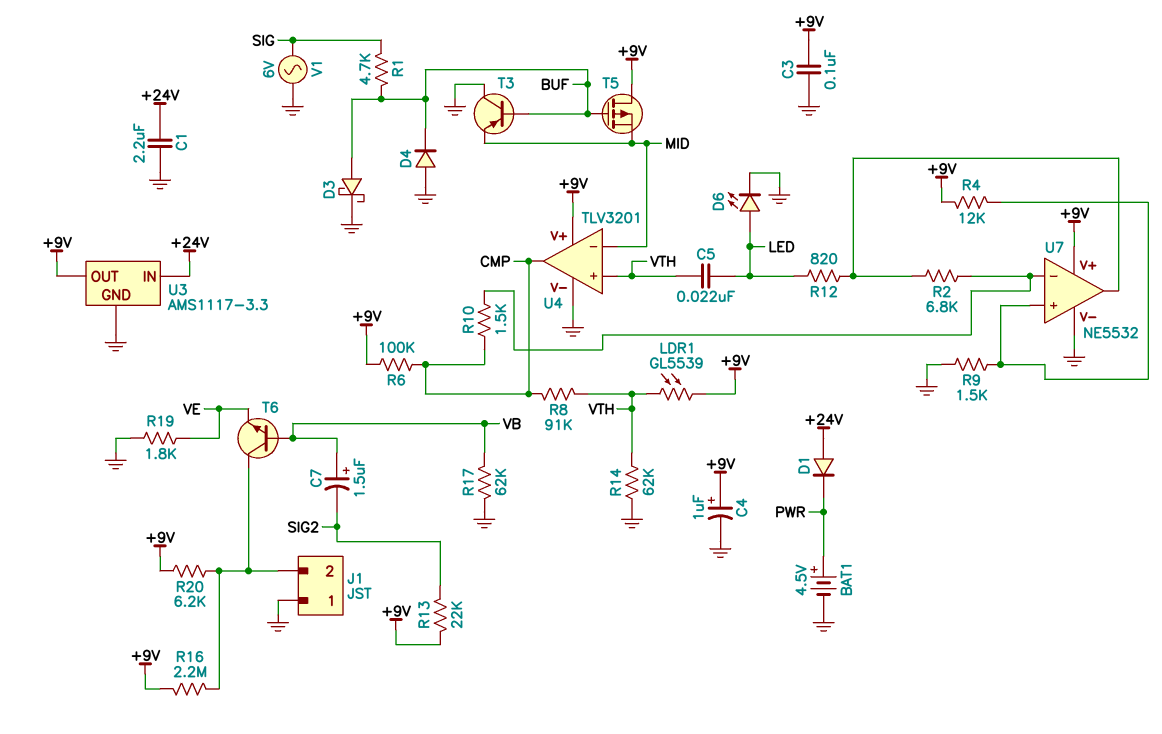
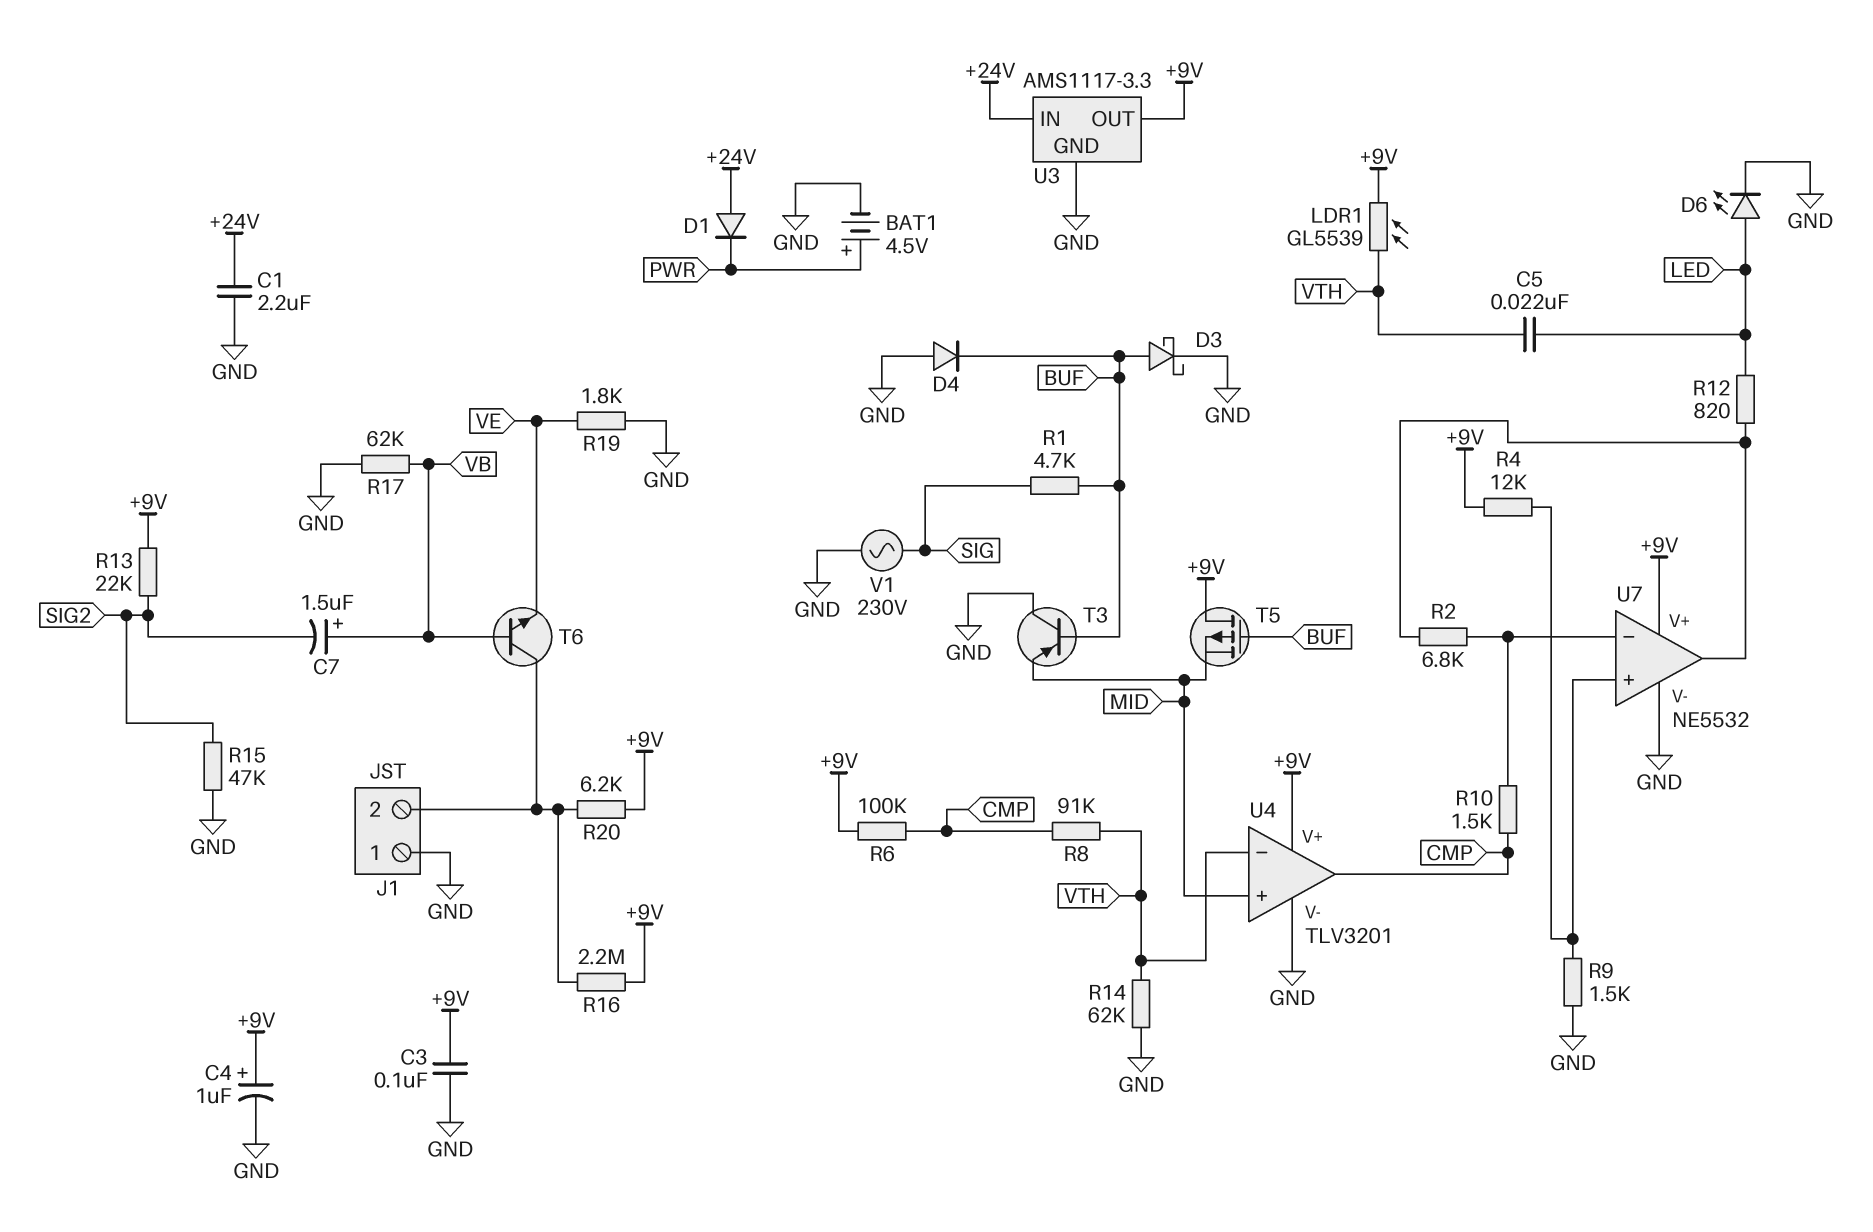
R15: none -> 47k (GND, SIG2)
U4 pin in+: VTH -> MID
U4 pin in-: MID -> VTH
V1: AC 6V (GND, SIG) -> AC 230V (GND, SIG)

